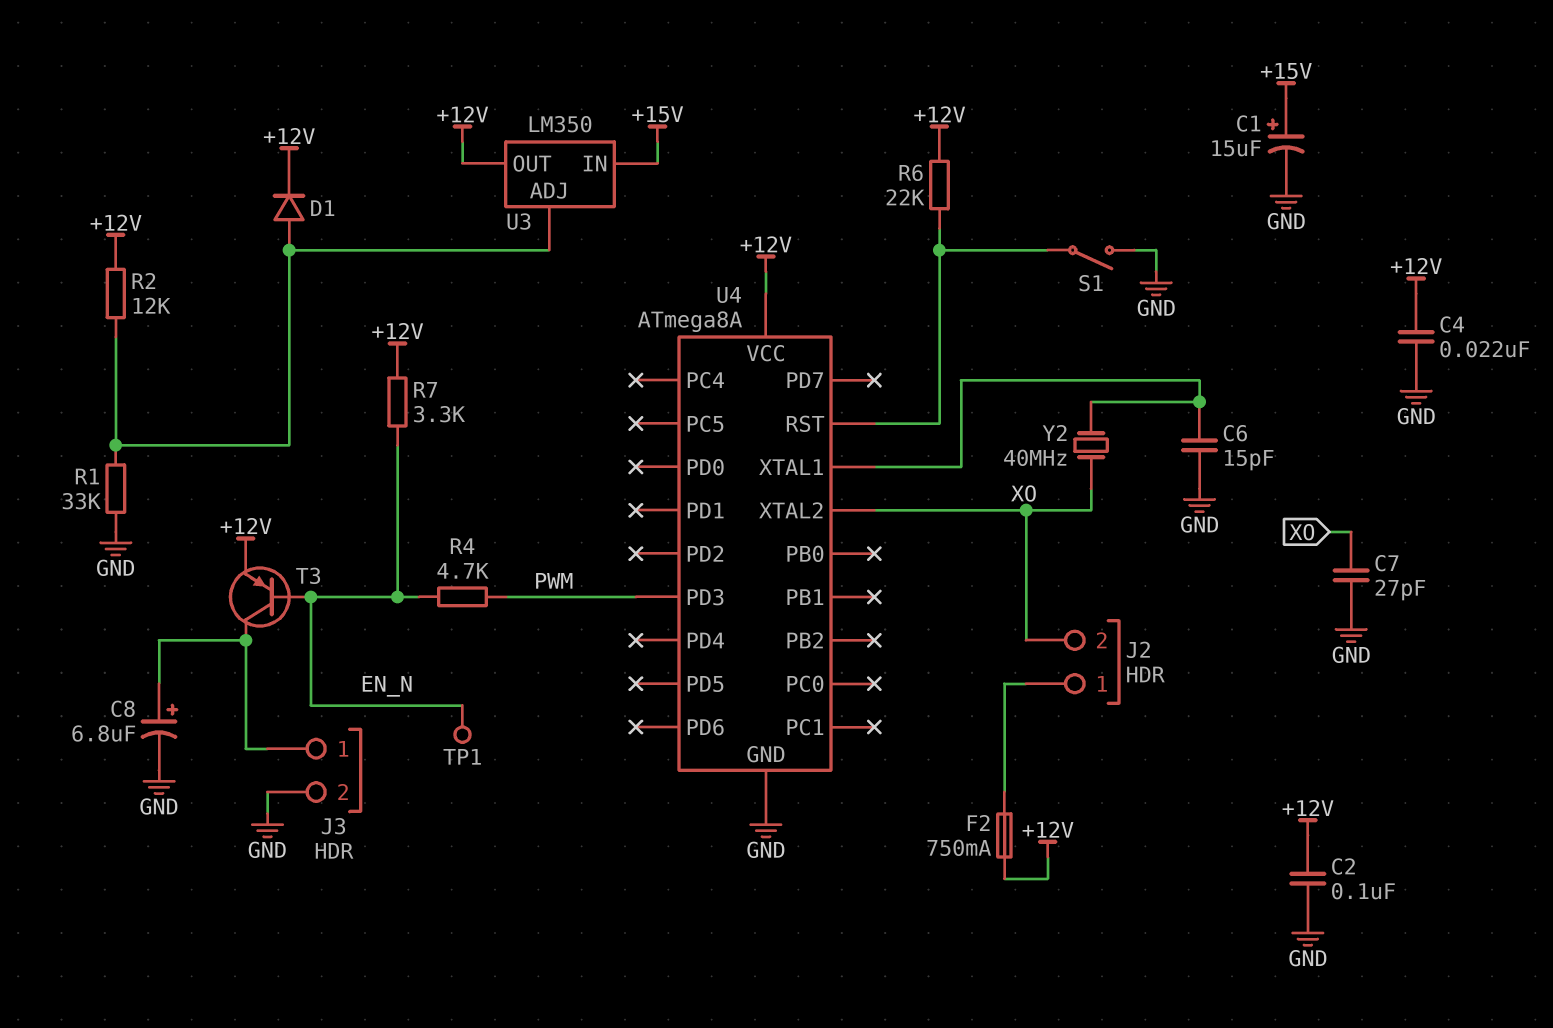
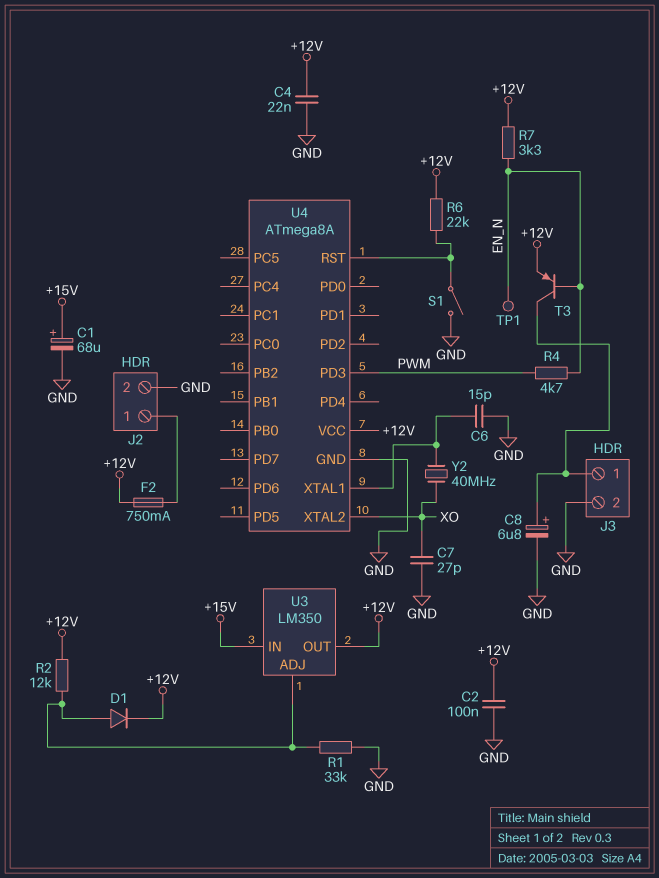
C1: 15uF (plus +15V, minus GND) -> 68uF (plus +15V, minus GND)
J2 pin 2: XO -> GND

